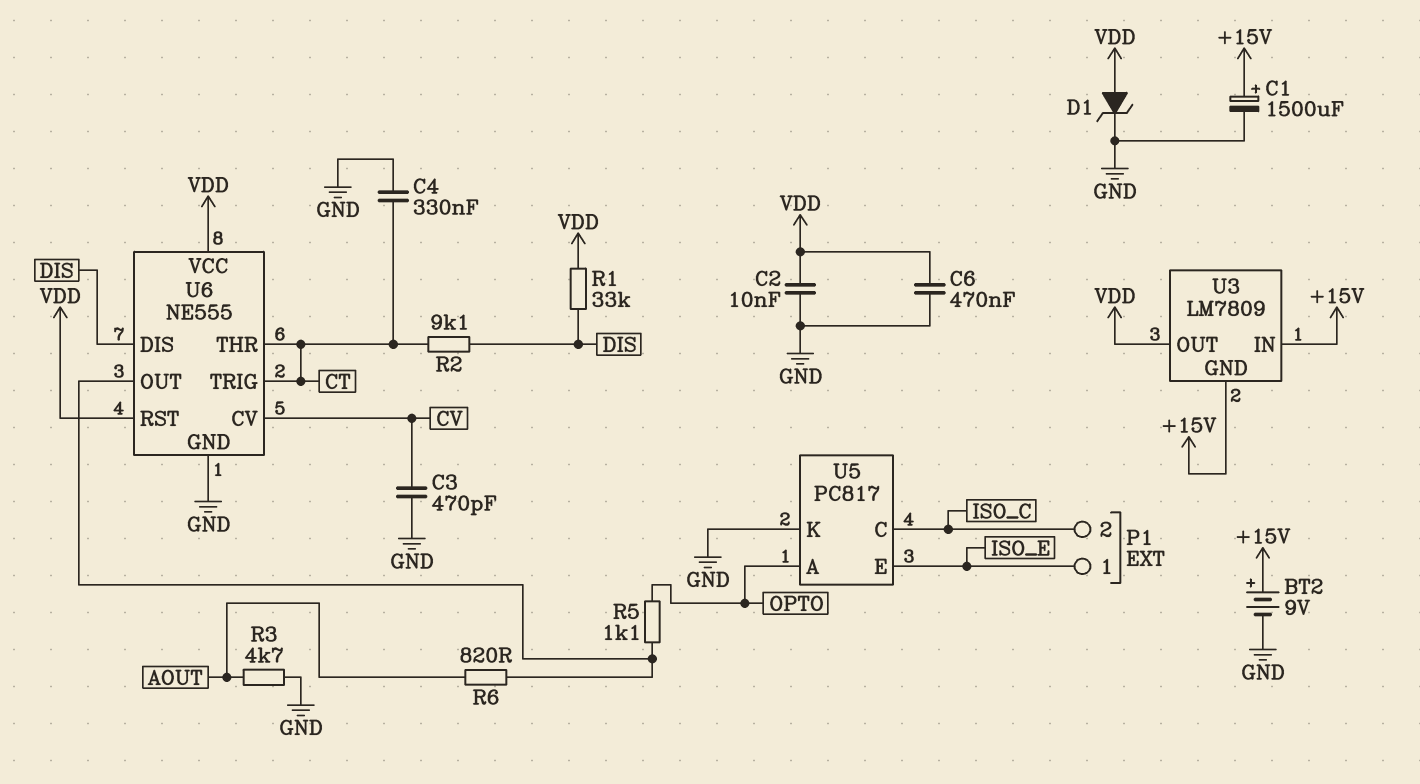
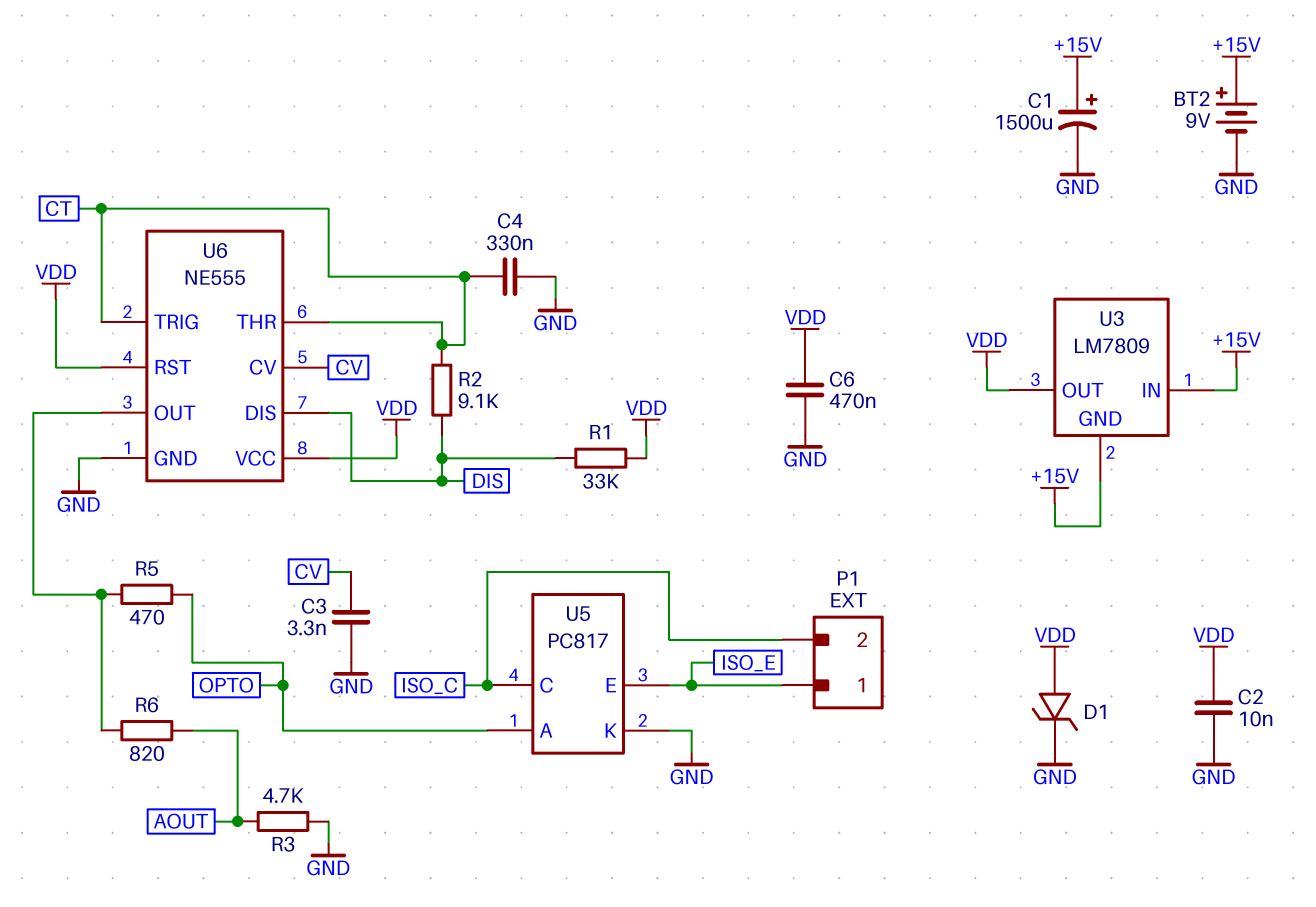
C3: 470pF (CV, GND) -> 3.3nF (CV, GND)
R5: 1.1k (OPTO, U6/OUT) -> 470 (OPTO, U6/OUT)

